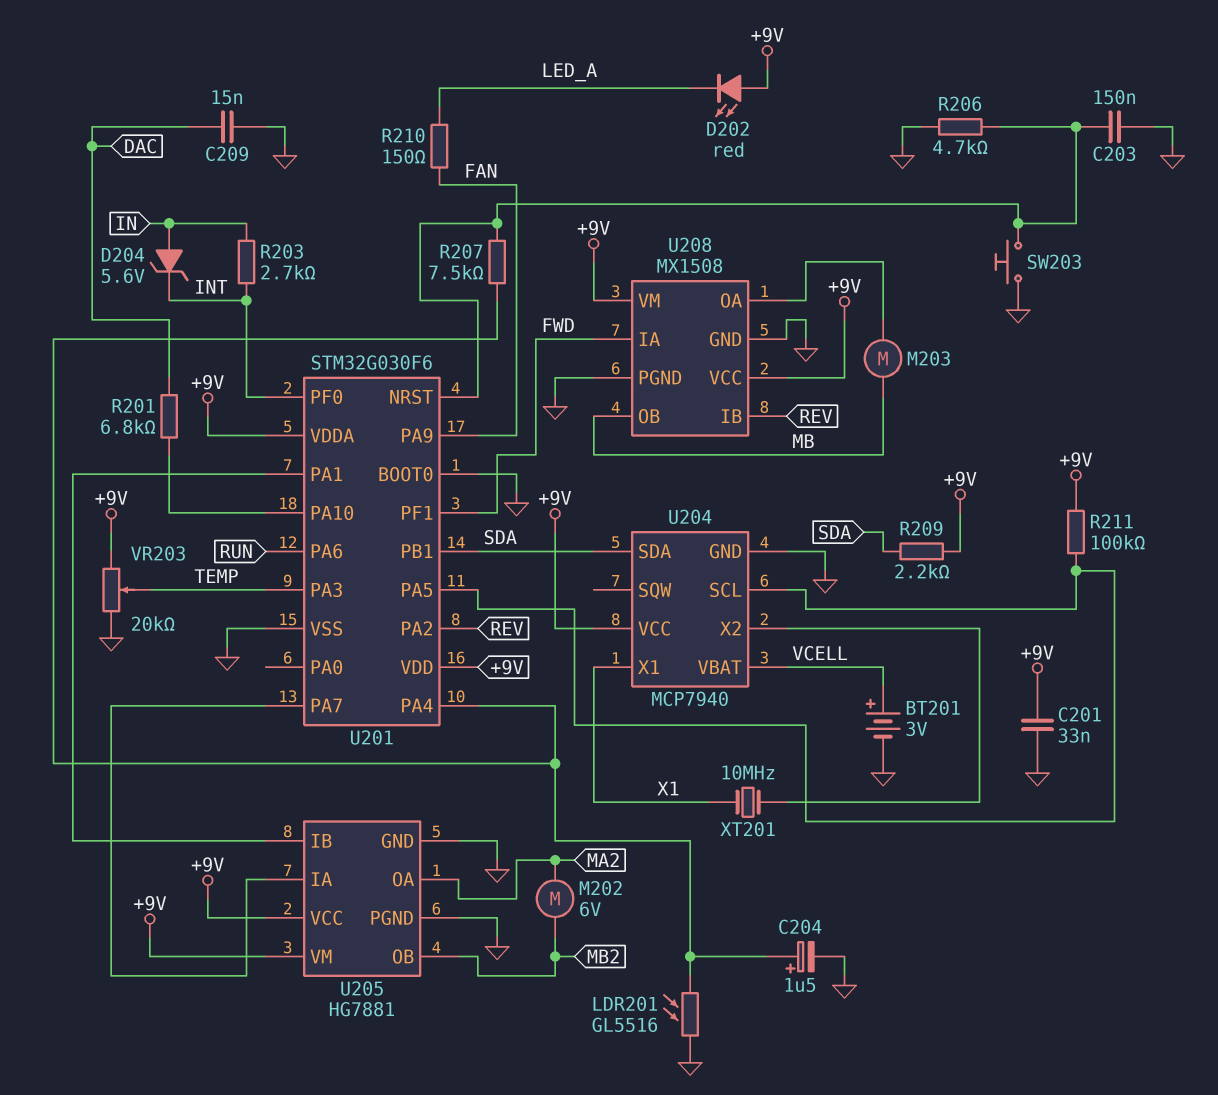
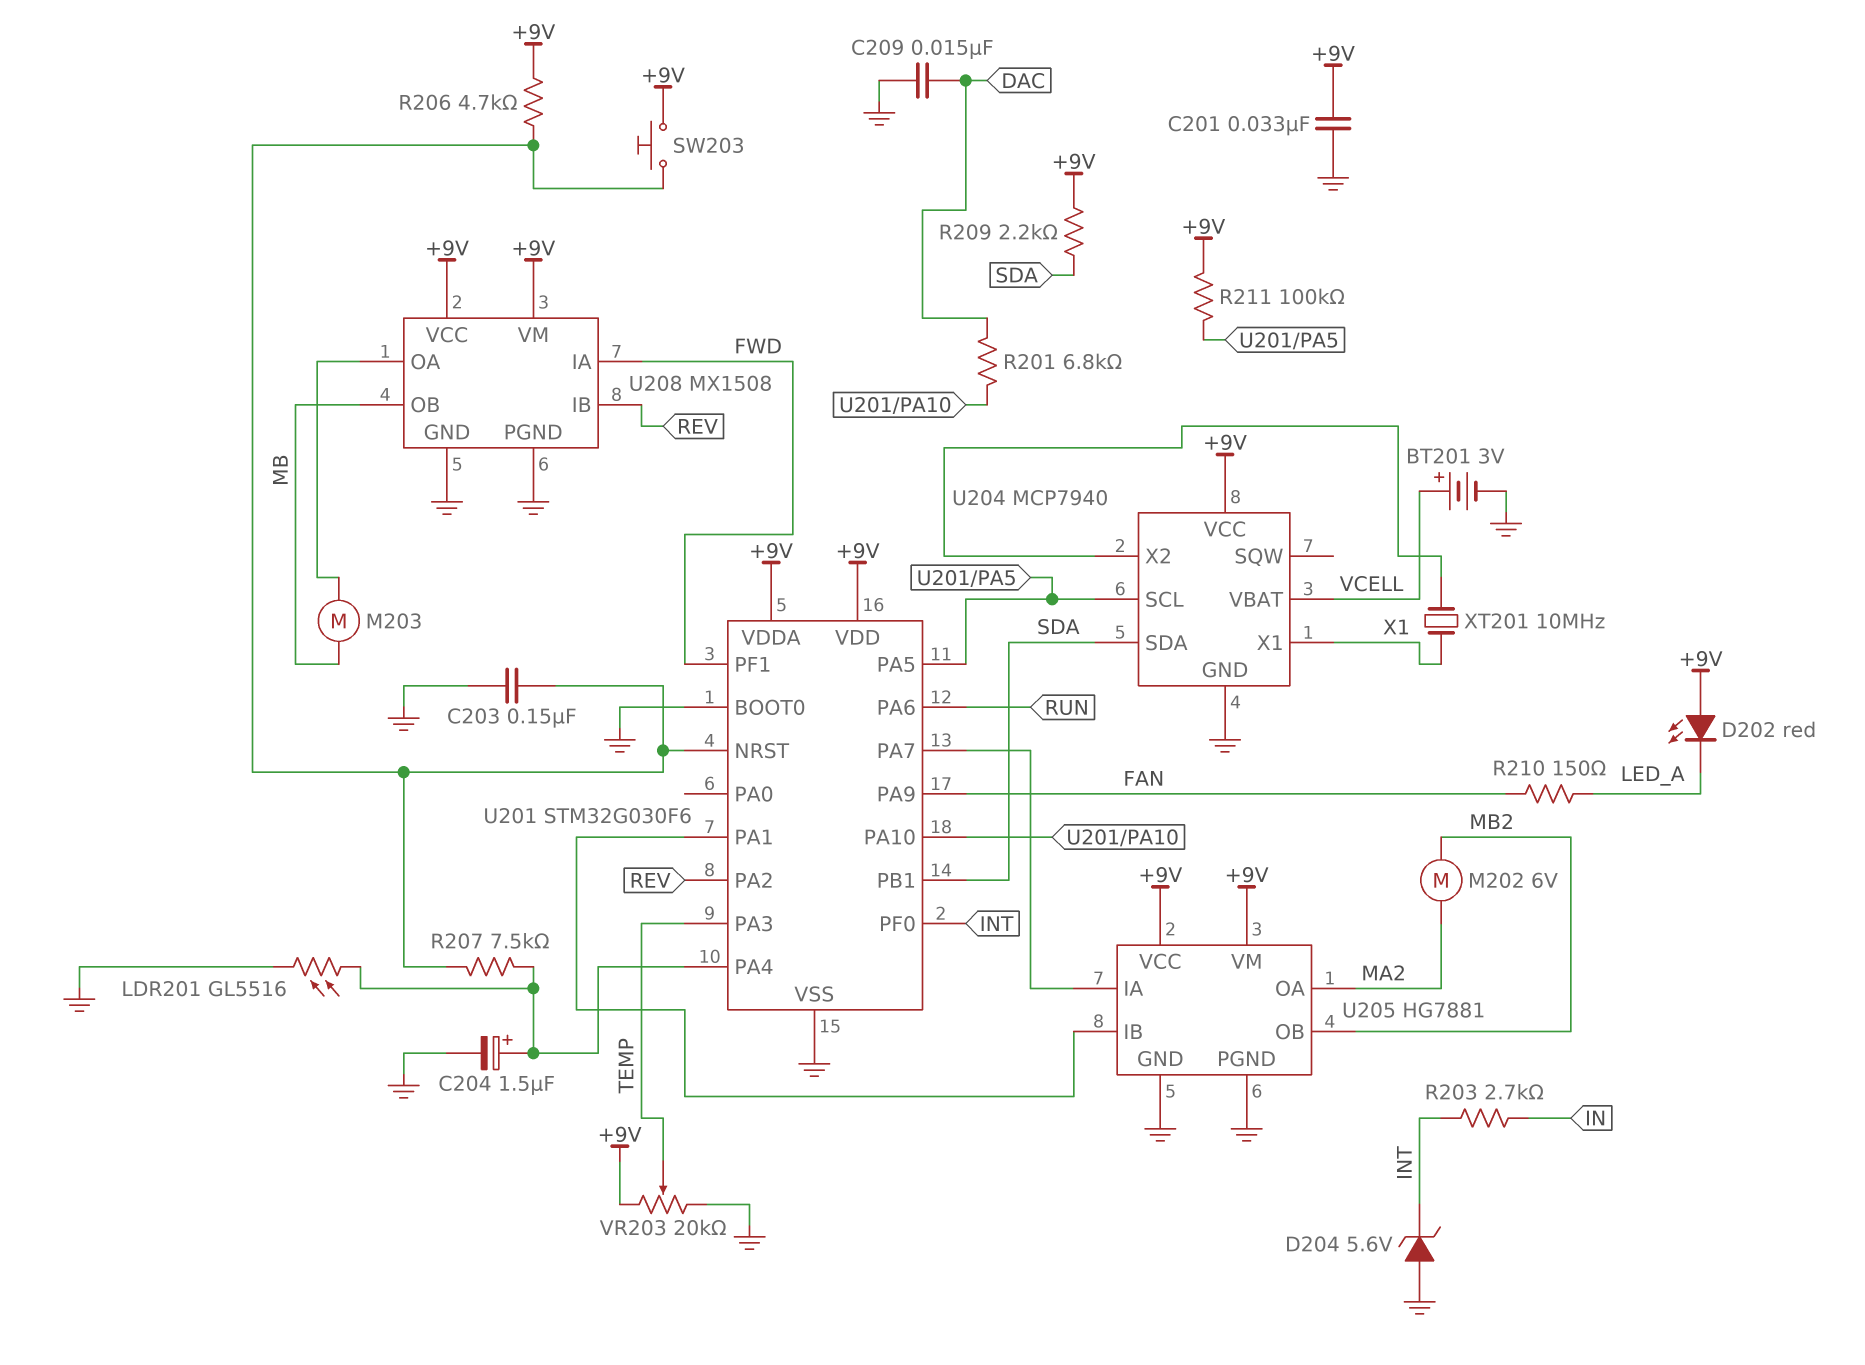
D204: zener 5.6V (A IN, K INT) -> zener 5.6V (A GND, K INT)
R206: 4.7k (GND, U201/NRST) -> 4.7k (+9V, U201/NRST)
SW203: button (GND, U201/NRST) -> button (+9V, U201/NRST)

